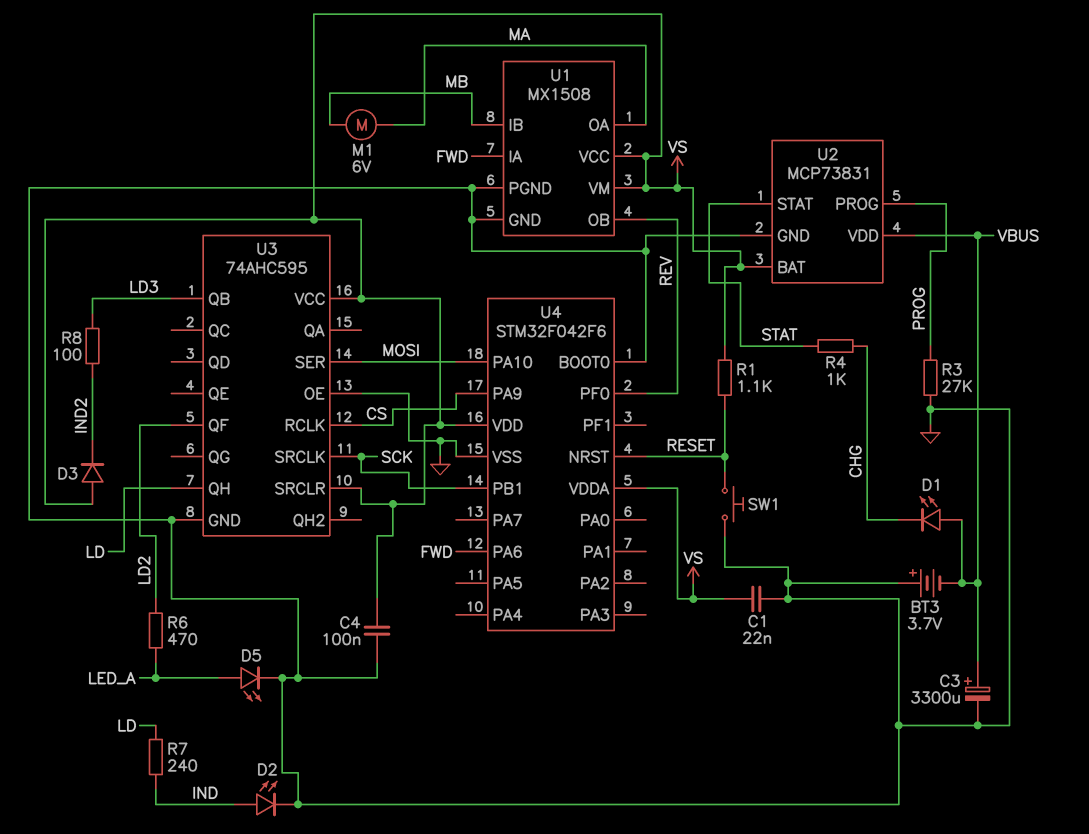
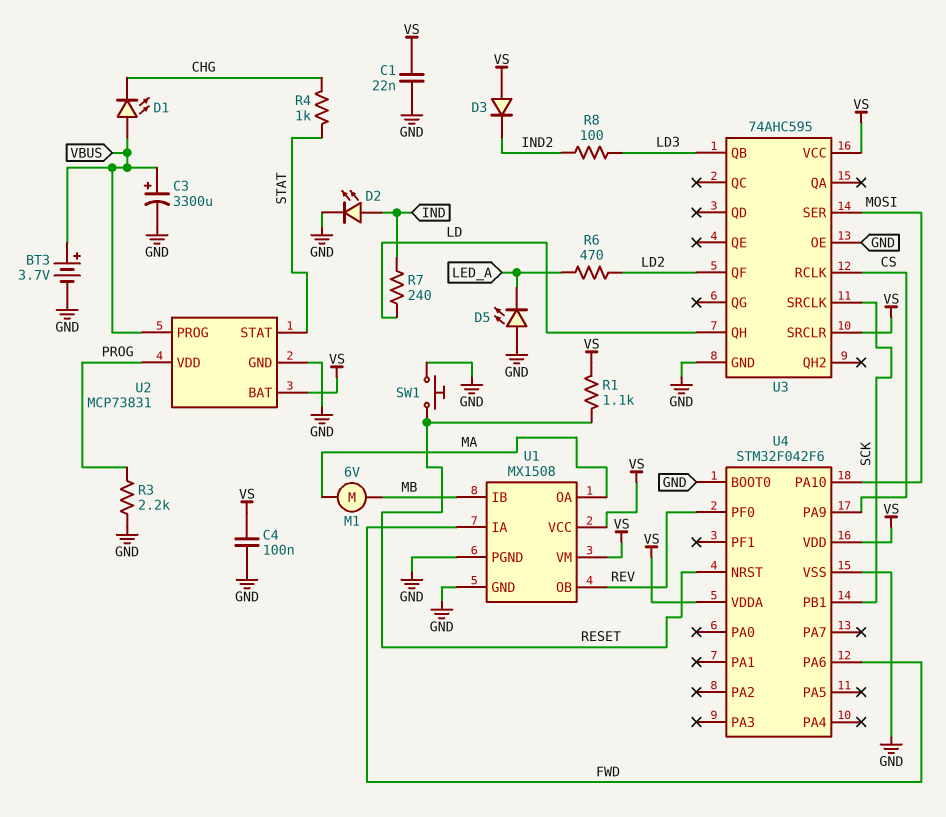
BT3: 3.7V (plus GND, minus VBUS) -> 3.7V (plus VBUS, minus GND)
D5: LED (A LED_A, K GND) -> LED (A GND, K LED_A)
R3: 27k (GND, PROG) -> 2.2k (GND, PROG)
U2 pin PROG: PROG -> VBUS
U2 pin VDD: VBUS -> PROG

